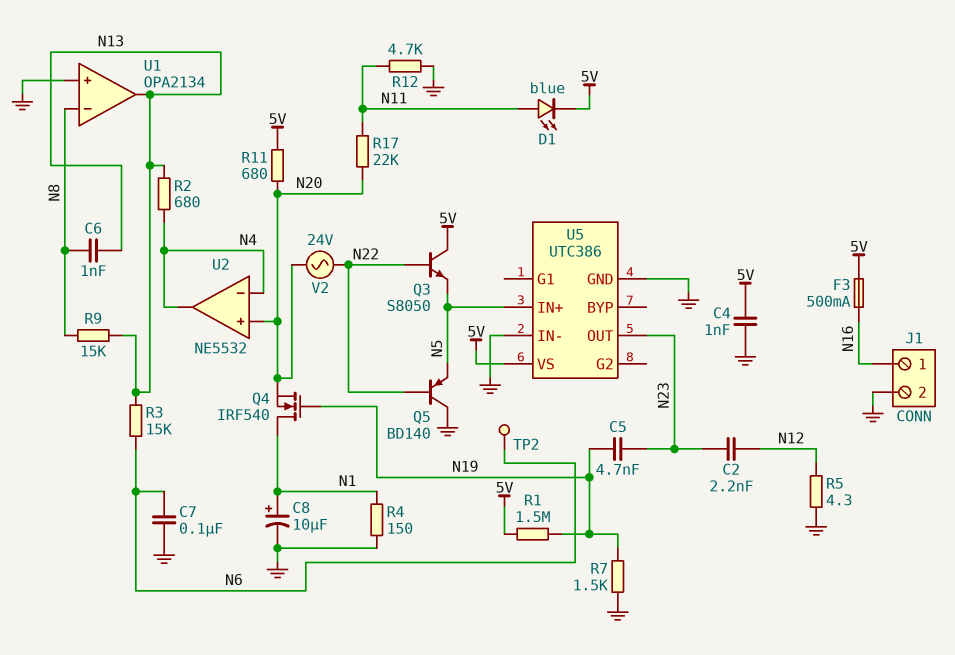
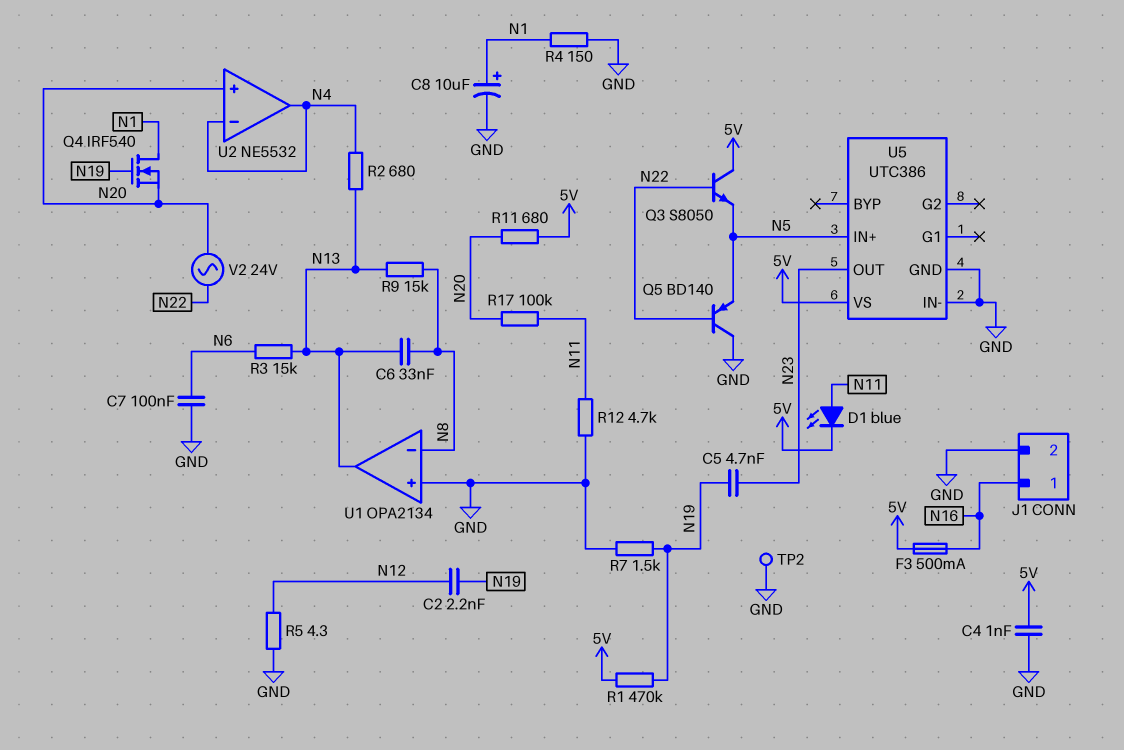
C2: 2.2nF (N12, N23) -> 2.2nF (N12, N19)
C6: 1nF (N8, N13) -> 33nF (N8, N13)
R1: 1.5M (5V, N19) -> 470k (5V, N19)
R17: 22k (N11, N20) -> 100k (N11, N20)
TP2: test point (N6) -> test point (GND)

